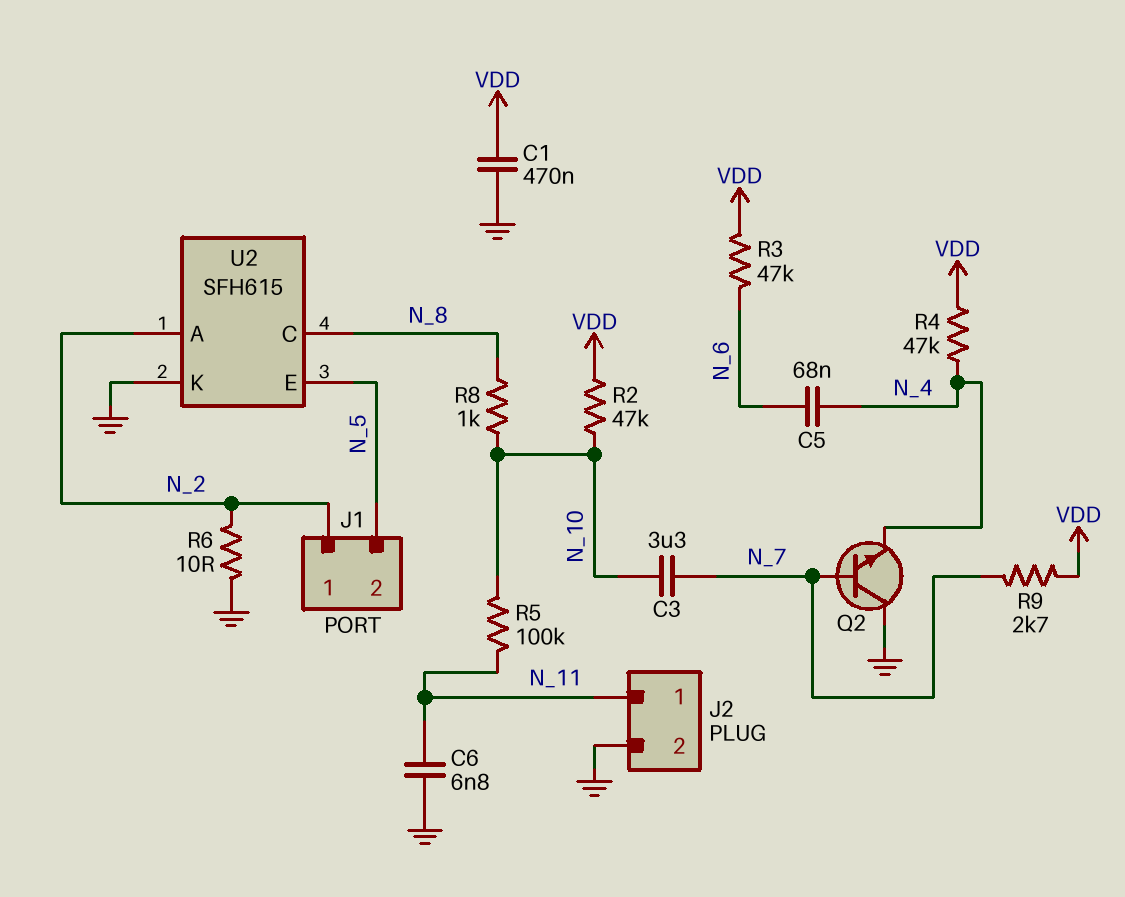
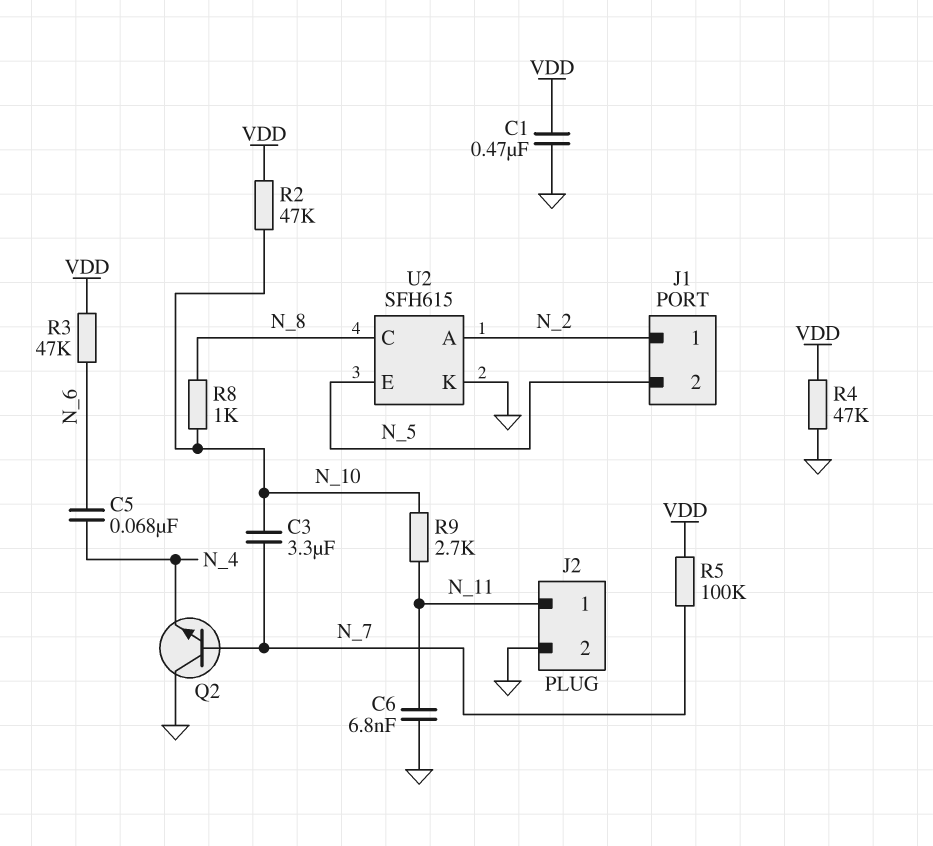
R4: 47k (N_4, VDD) -> 47k (GND, VDD)
R5: 100k (N_10, N_11) -> 100k (N_7, VDD)
R6: 10 (GND, N_2) -> none
R9: 2.7k (N_7, VDD) -> 2.7k (N_10, N_11)

